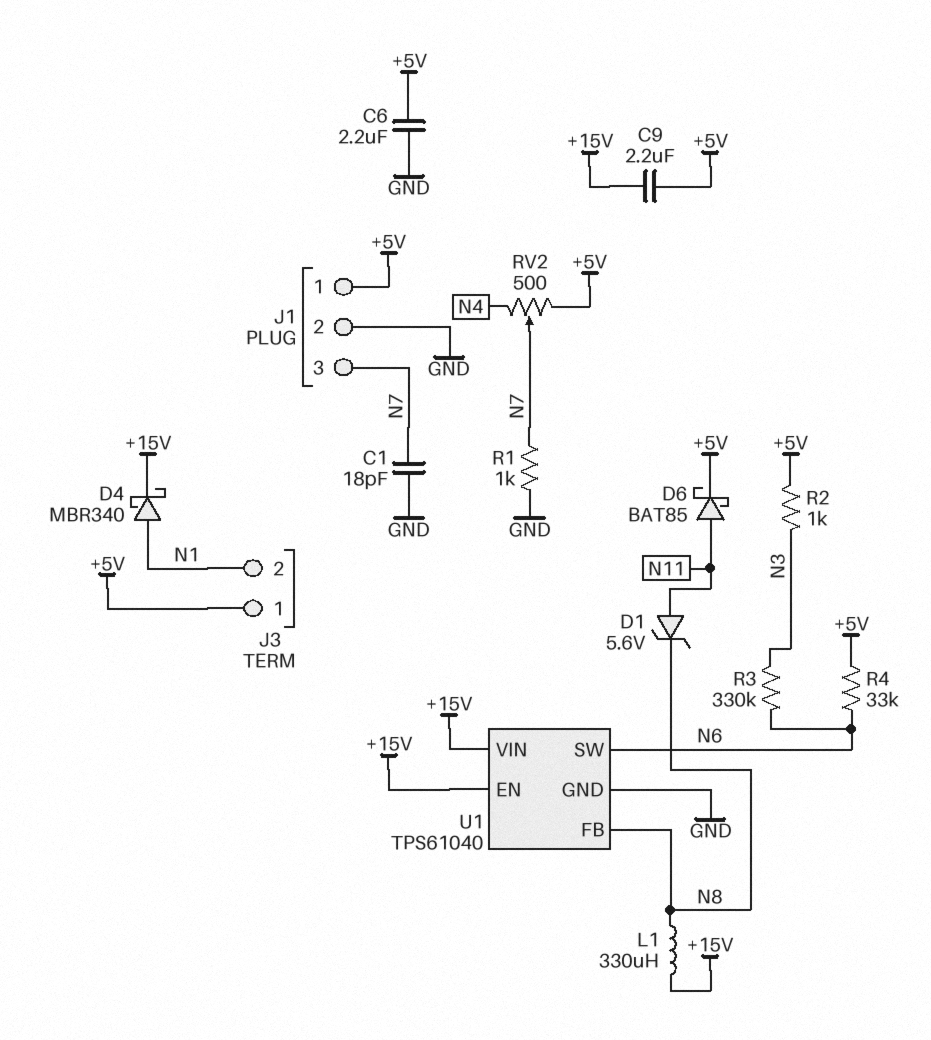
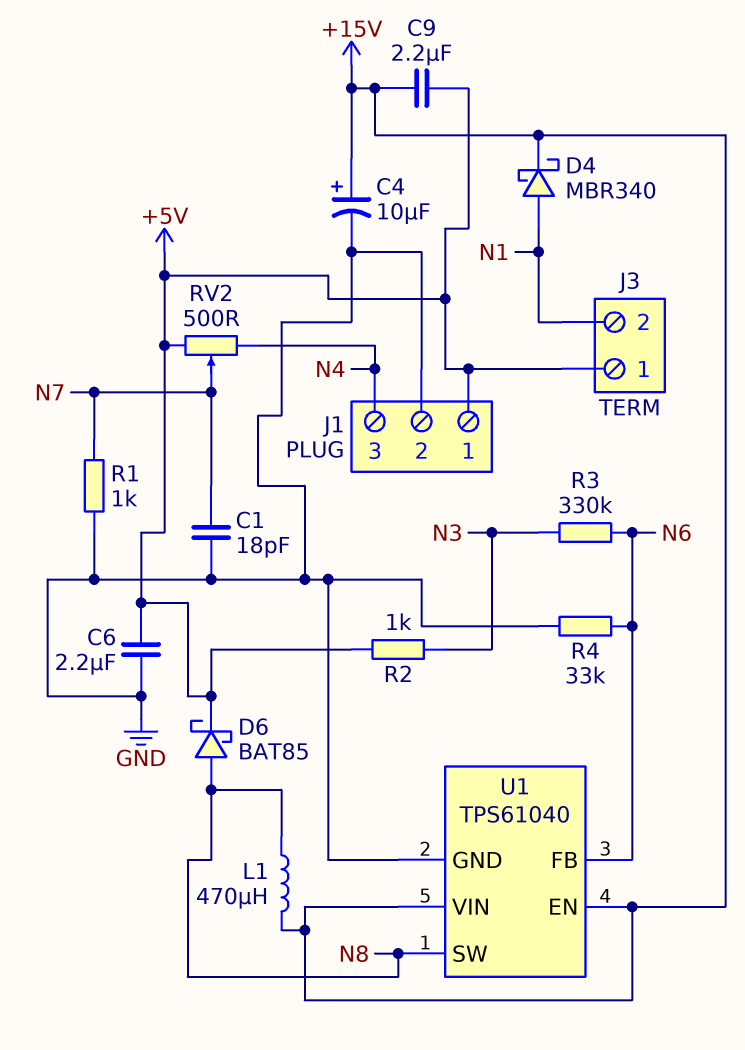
C4: none -> 10uF (plus +15V, minus GND)
D1: zener 5.6V (A N11, K N8) -> none
D6: schottky BAT85 (A N11, K +5V) -> schottky BAT85 (A N8, K +5V)
J1 pin 3: N7 -> N4
L1: 330uH (+15V, N8) -> 470uH (+15V, N8)
R4: 33k (+5V, N6) -> 33k (GND, N6)
U1 pin FB: N8 -> N6
U1 pin SW: N6 -> N8

